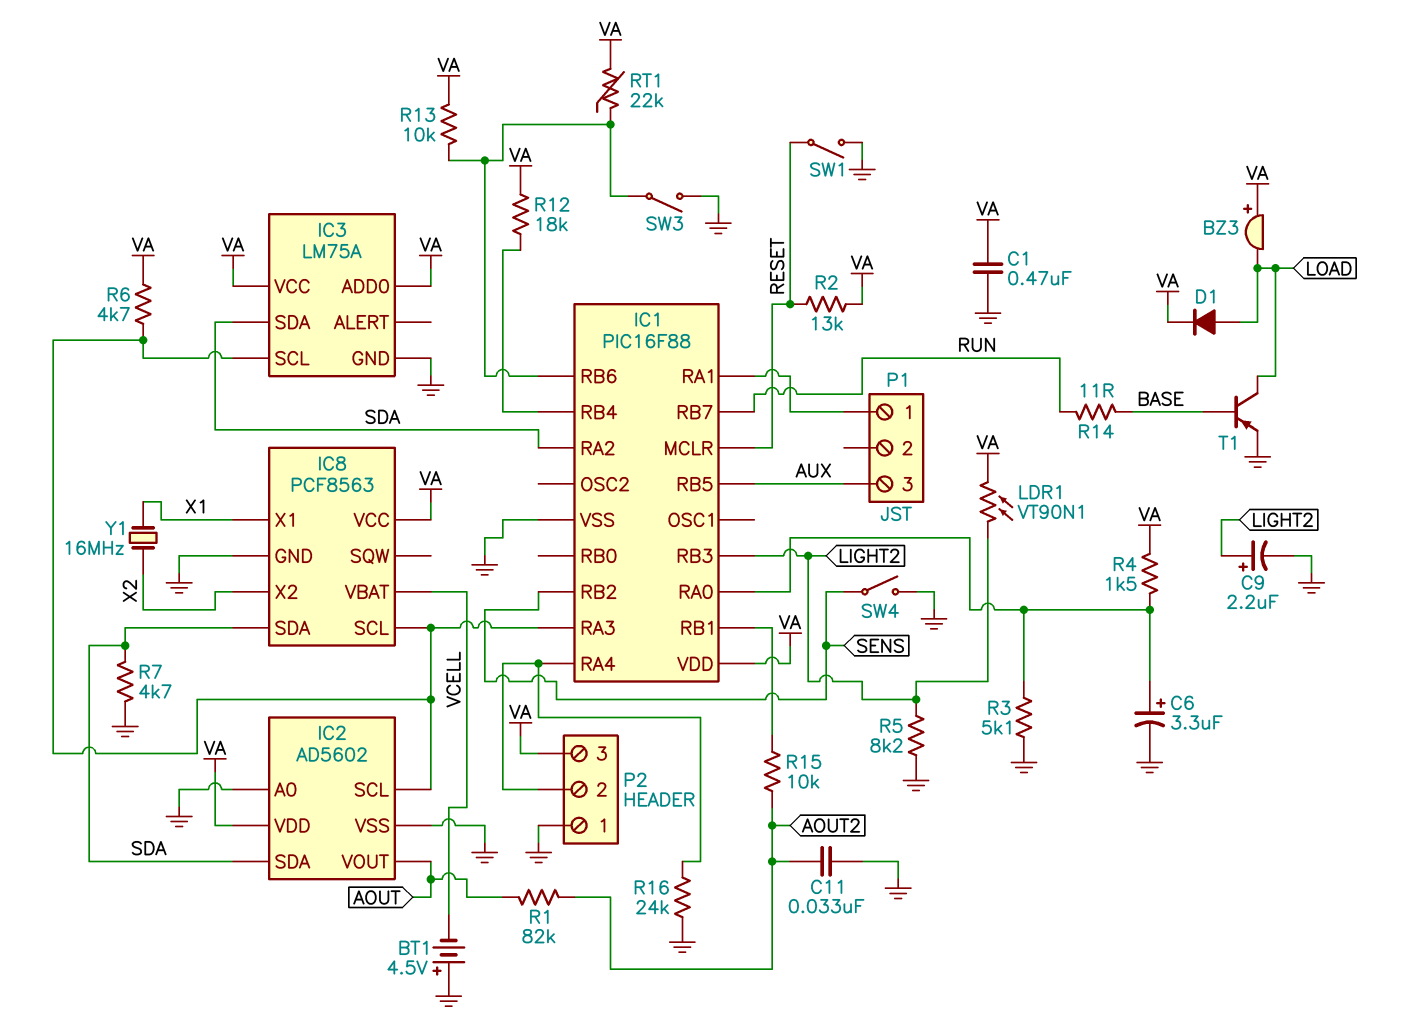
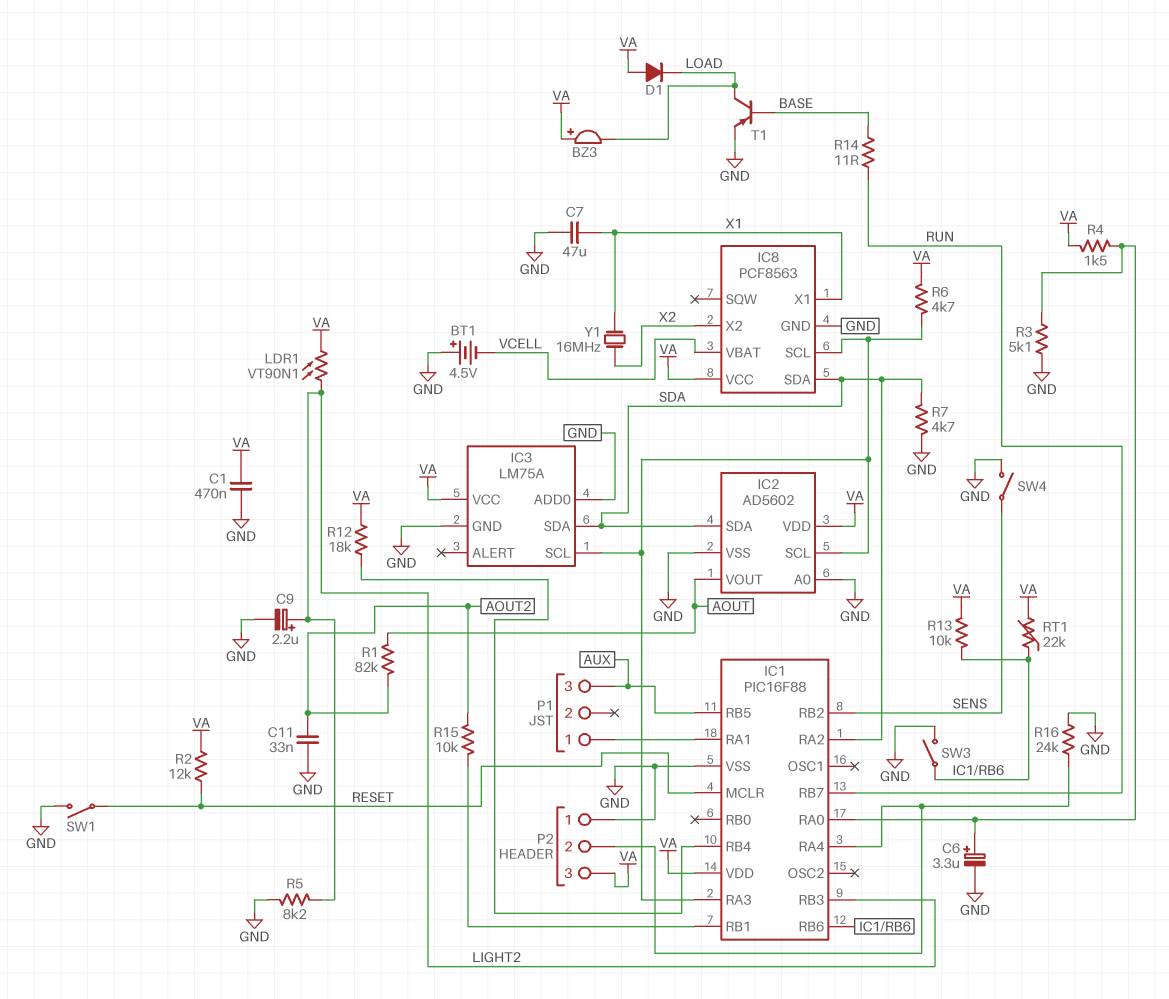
C7: none -> 47uF (GND, X1)
D1: diode (A LOAD, K VA) -> diode (A VA, K LOAD)
IC3 pin ADD0: VA -> GND
R2: 13k (RESET, VA) -> 12k (RESET, VA)

